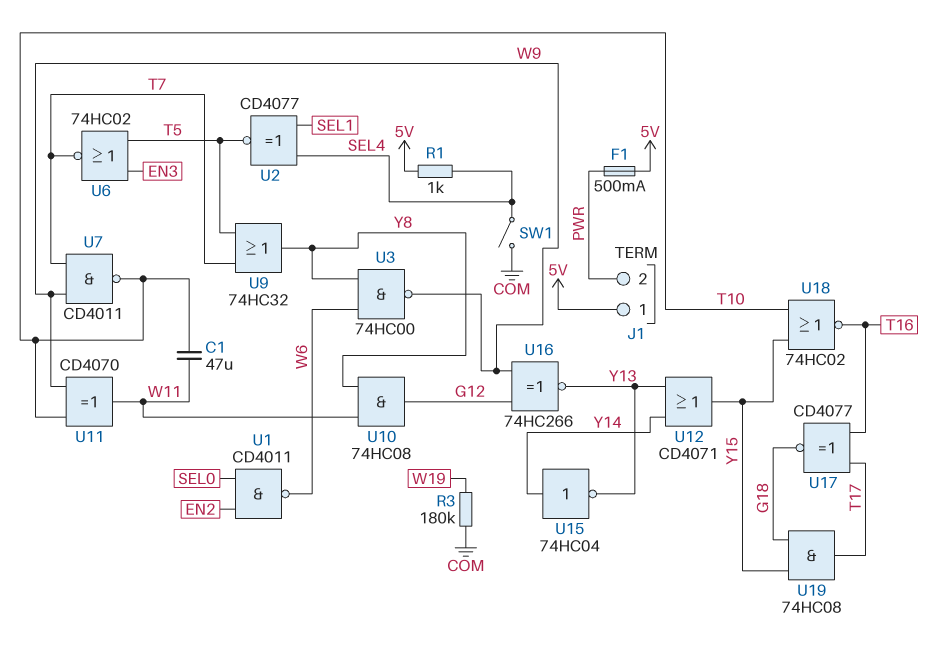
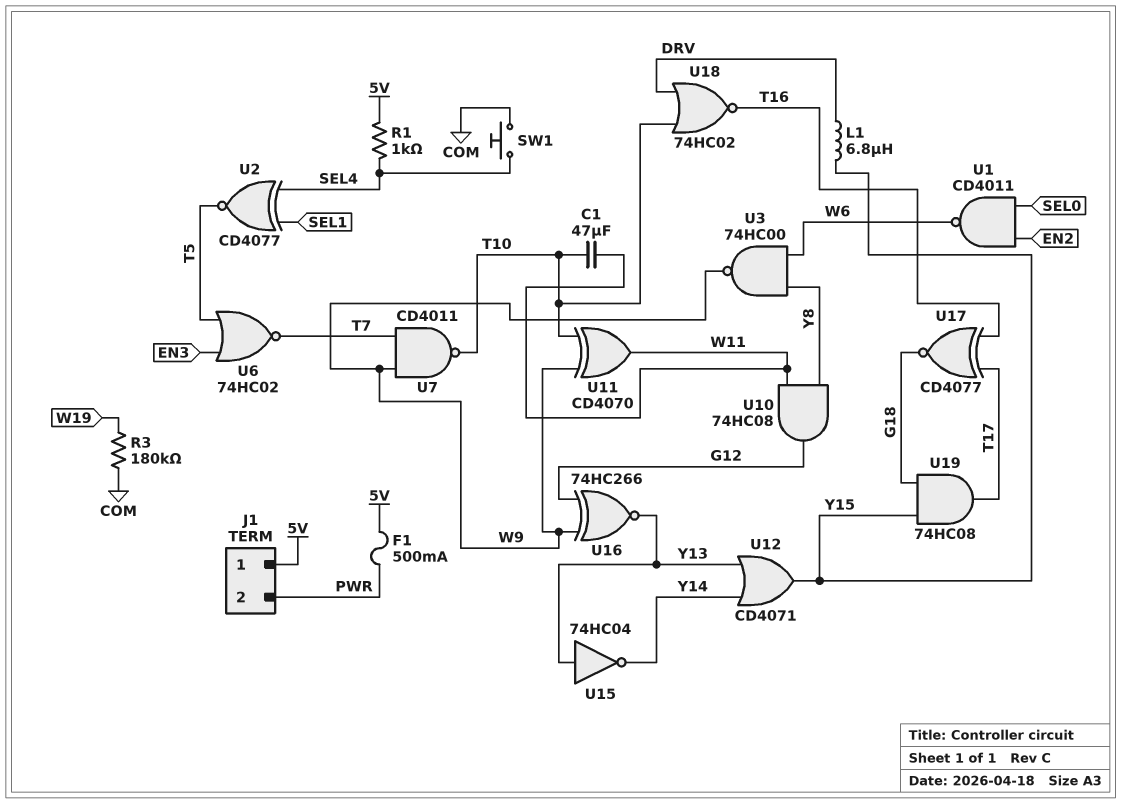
L1: none -> 6.8uH (DRV, Y15)
SW1: switch (COM, SEL4) -> button (COM, SEL4)
U9: OR 74HC32 (in T5, in T7, out Y8) -> none
U15: NOT 74HC04 (in Y14, out Y13) -> NOT 74HC04 (in Y13, out Y14)
U18: NOR 74HC02 (in T10, in Y15, out T16) -> NOR 74HC02 (in DRV, in T10, out T16)

